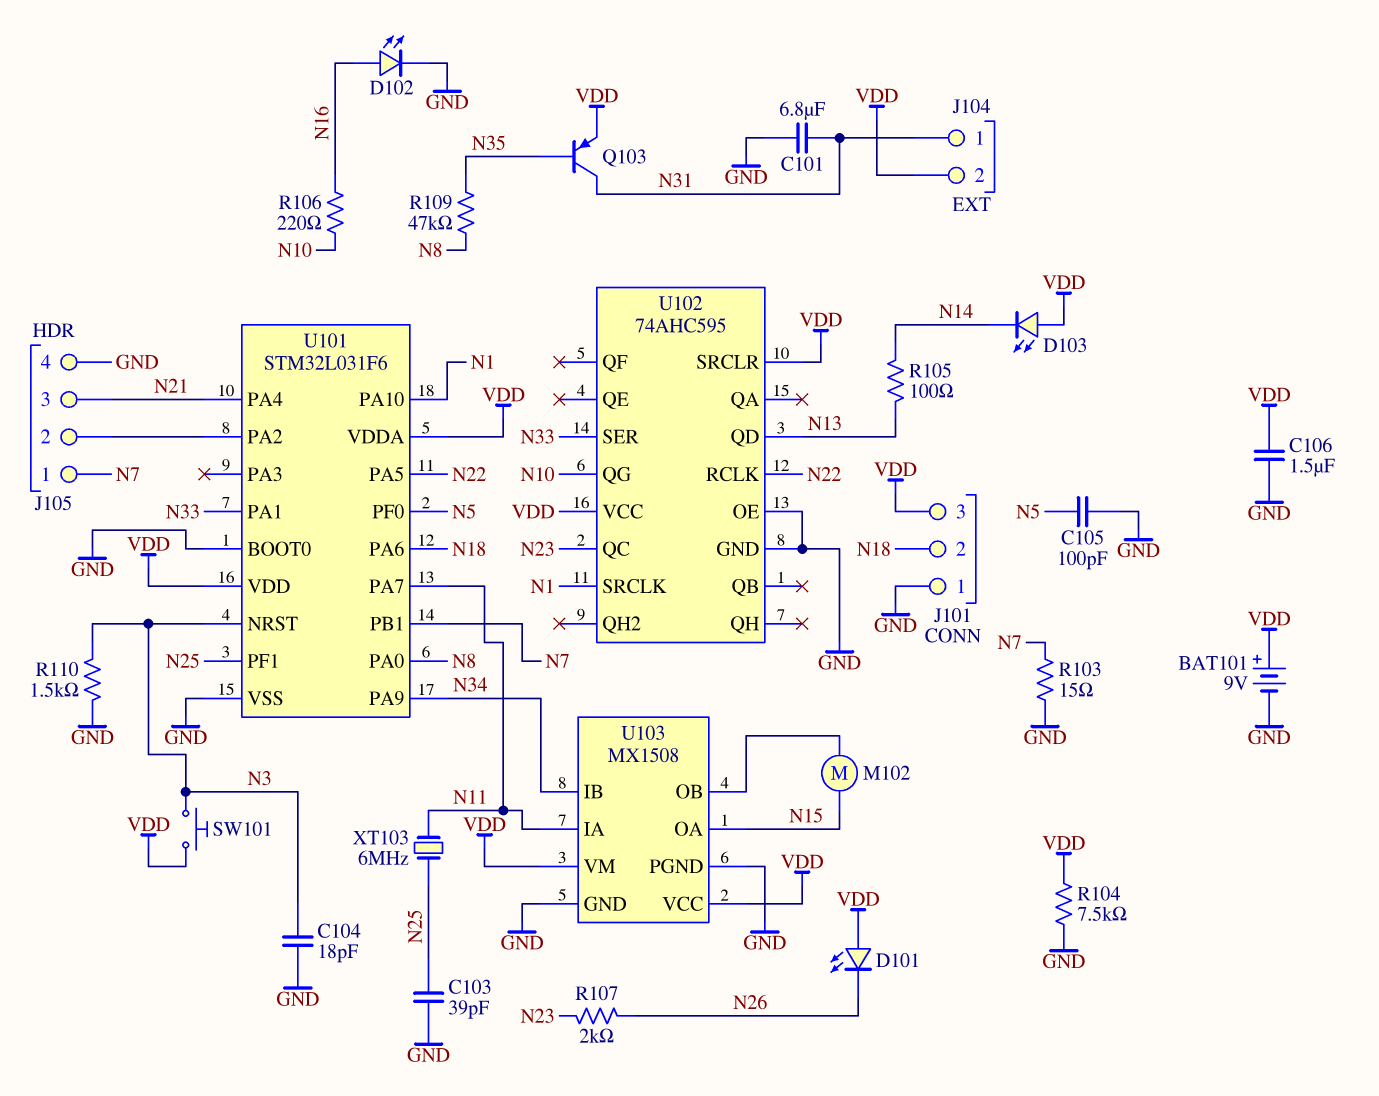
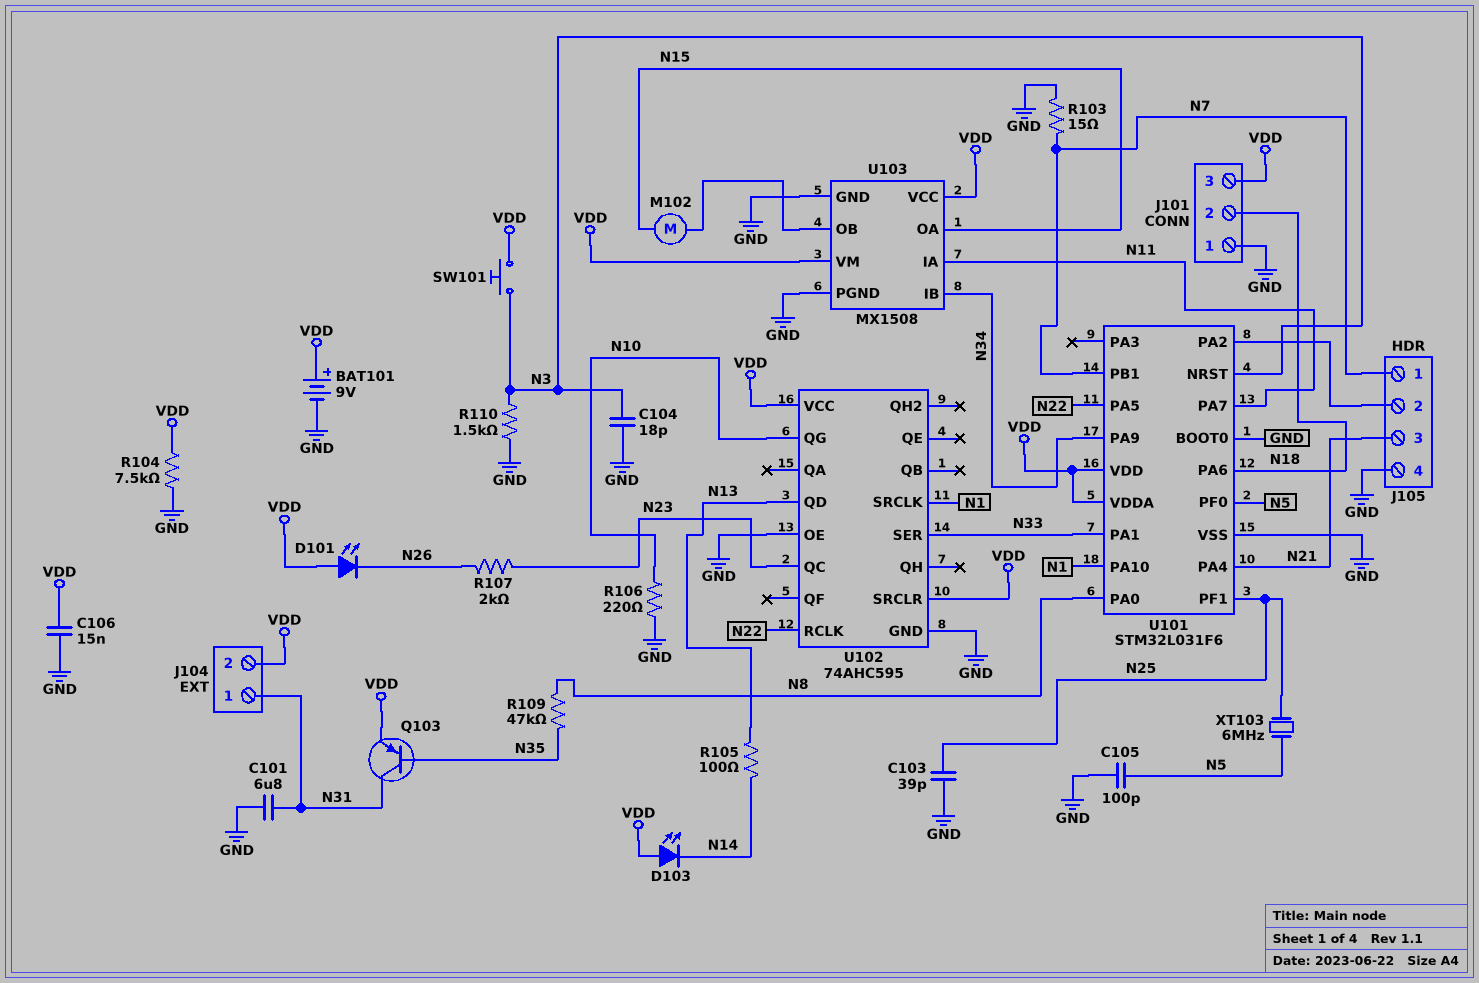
C106: 1.5uF (GND, VDD) -> 15nF (GND, VDD)
D102: LED (A N16, K GND) -> none
R106: 220 (N10, N16) -> 220 (GND, N10)
XT103: 6MHz (N11, N25) -> 6MHz (N5, N25)

